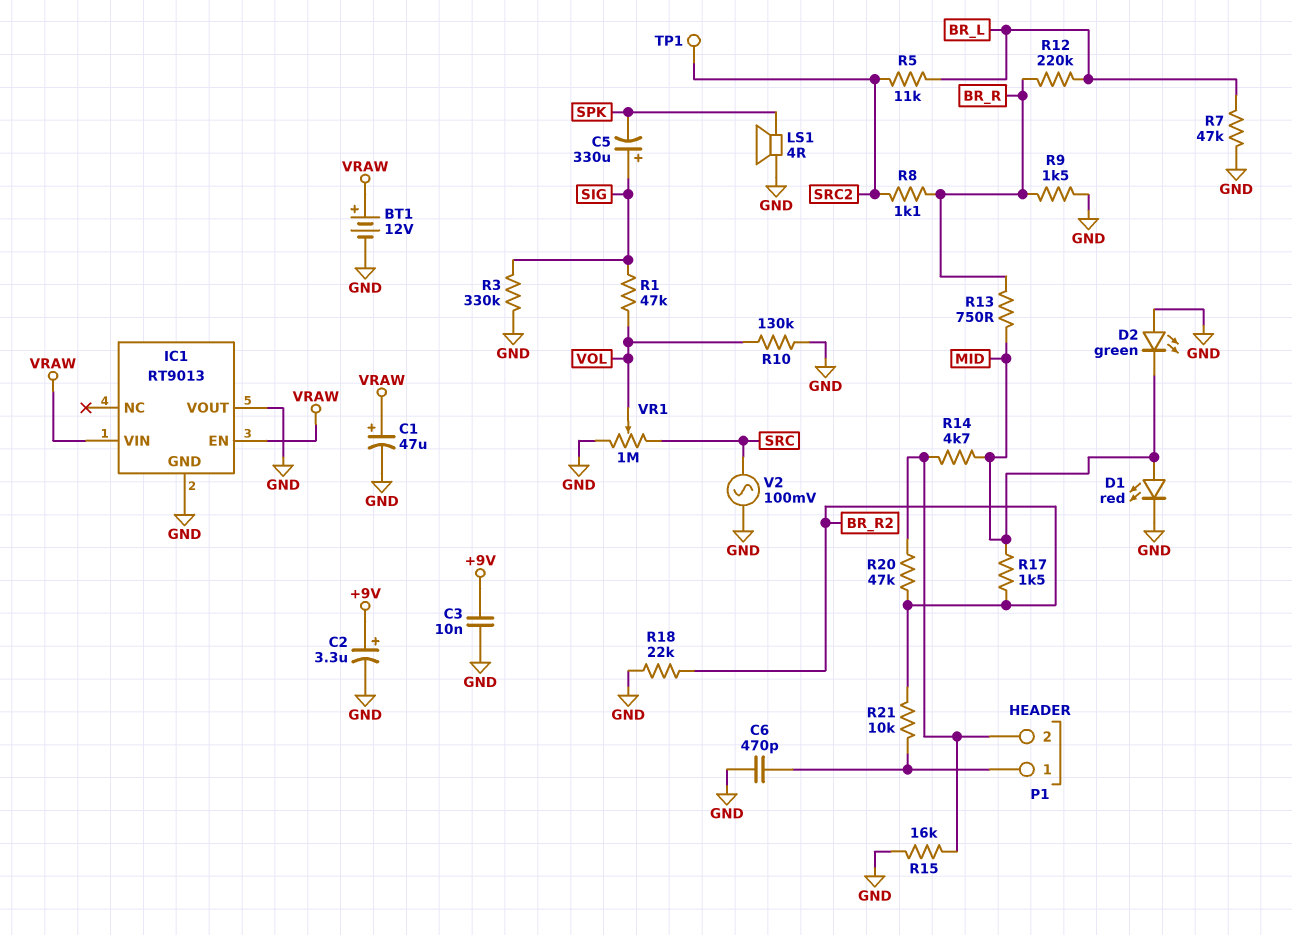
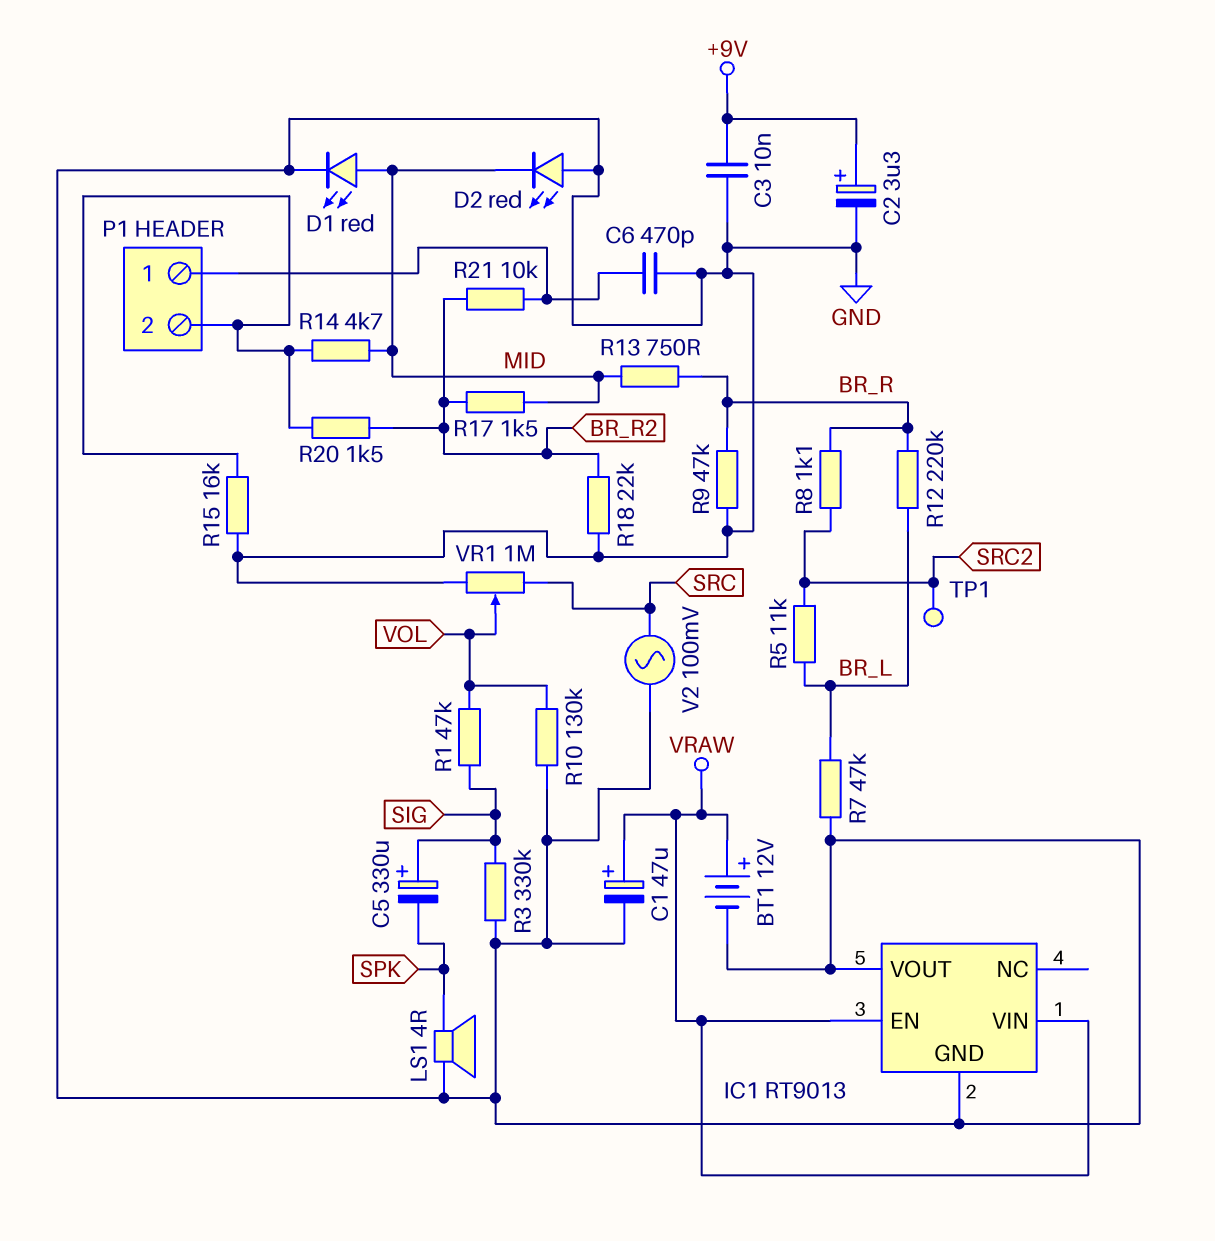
D2: LED green (A GND, K MID) -> LED red (A GND, K MID)
R9: 1.5k (BR_R, GND) -> 47k (BR_R, GND)
R20: 47k (BR_R2, P1/2) -> 1.5k (BR_R2, P1/2)

